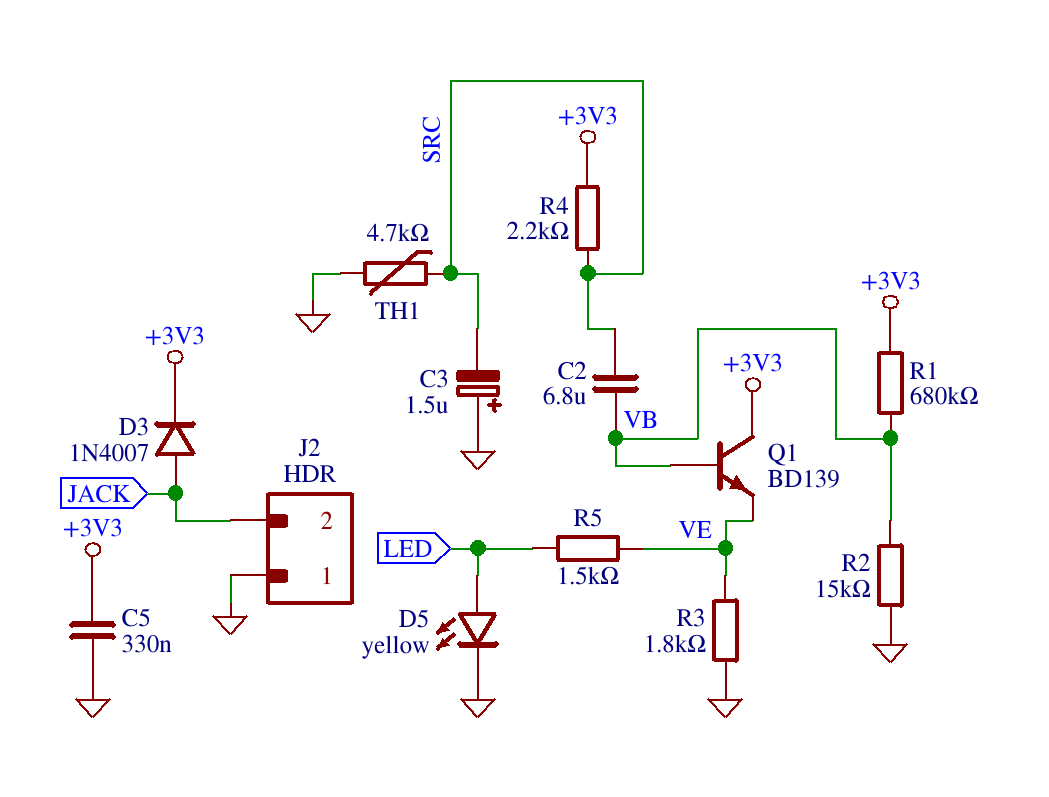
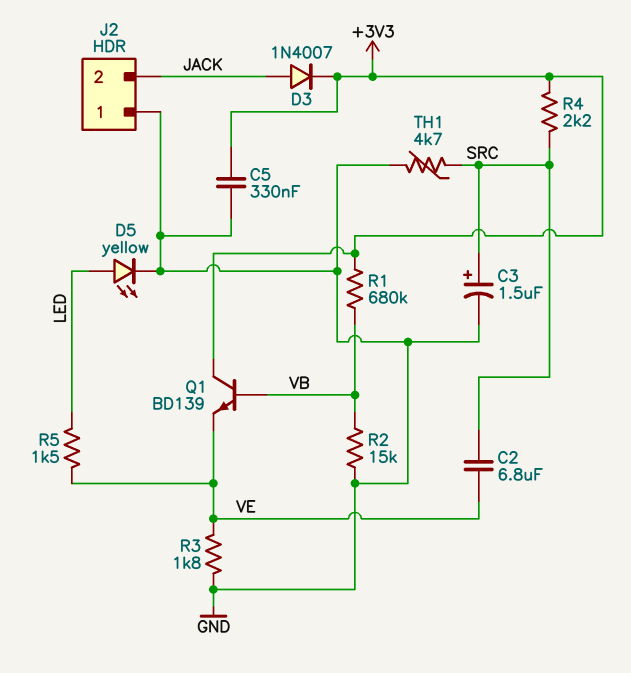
C2: 6.8uF (SRC, VB) -> 6.8uF (SRC, VE)
C3: 1.5uF (plus GND, minus SRC) -> 1.5uF (plus SRC, minus GND)

